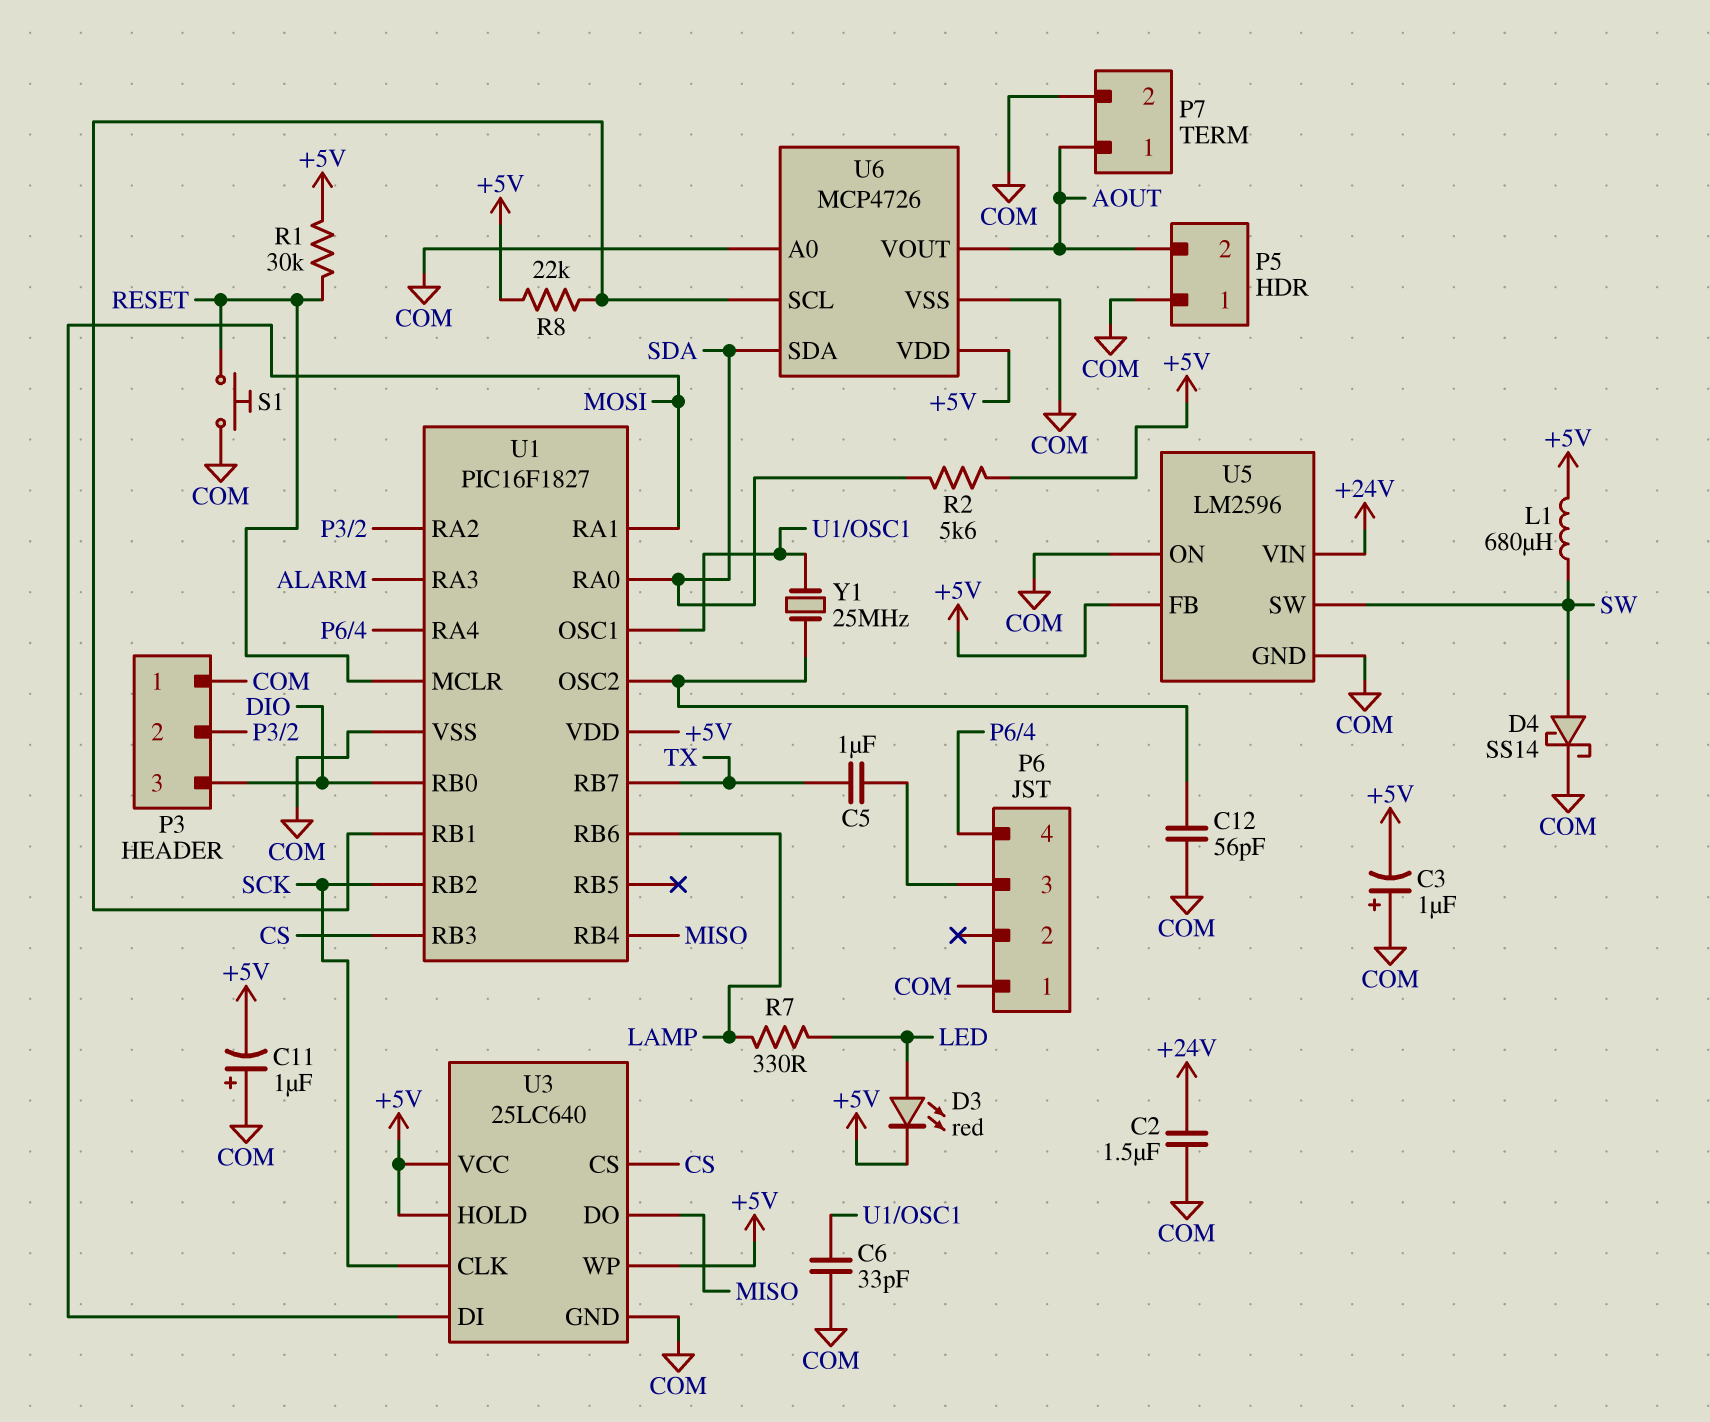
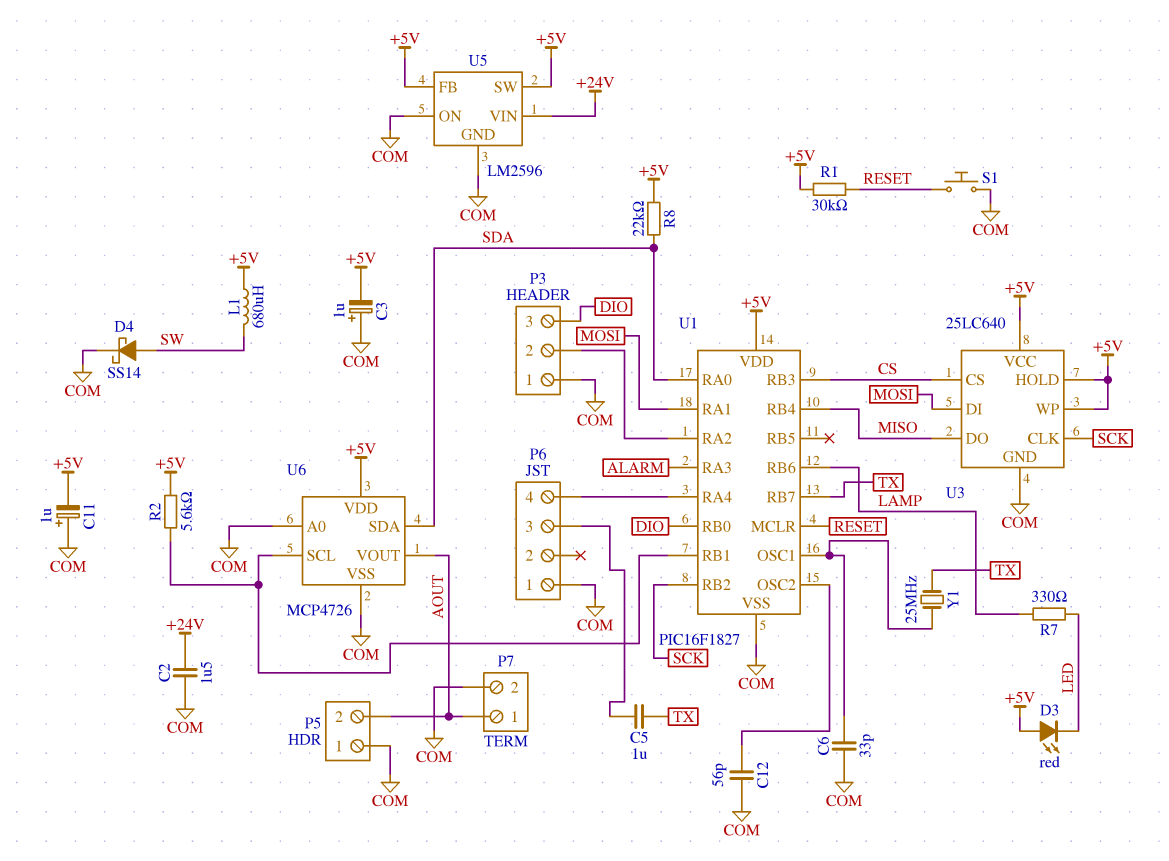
D3: LED red (A LED, K +5V) -> LED red (A +5V, K LED)
R2: 5.6k (+5V, SDA) -> 5.6k (+5V, U1/RB1)
R8: 22k (+5V, U1/RB1) -> 22k (+5V, SDA)
U5 pin SW: SW -> +5V
Y1: 25MHz (U1/OSC1, U1/OSC2) -> 25MHz (TX, U1/OSC1)

